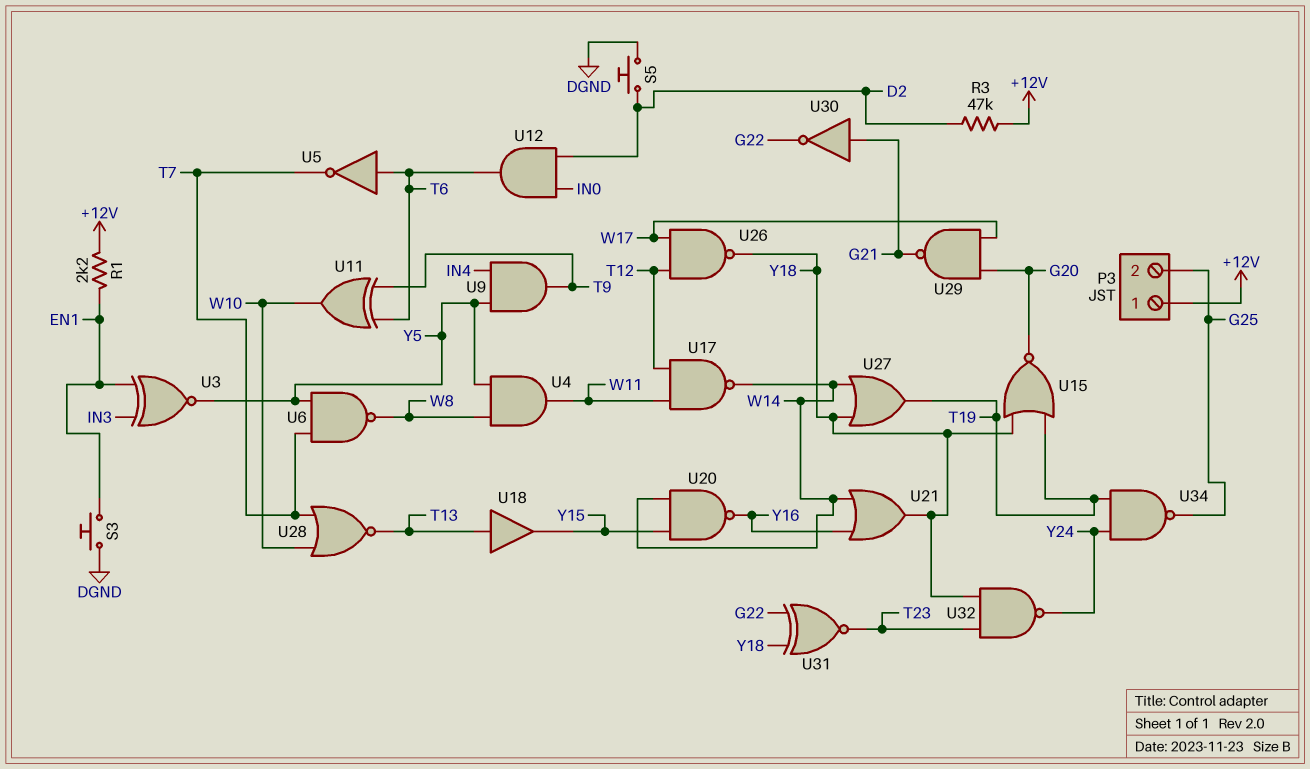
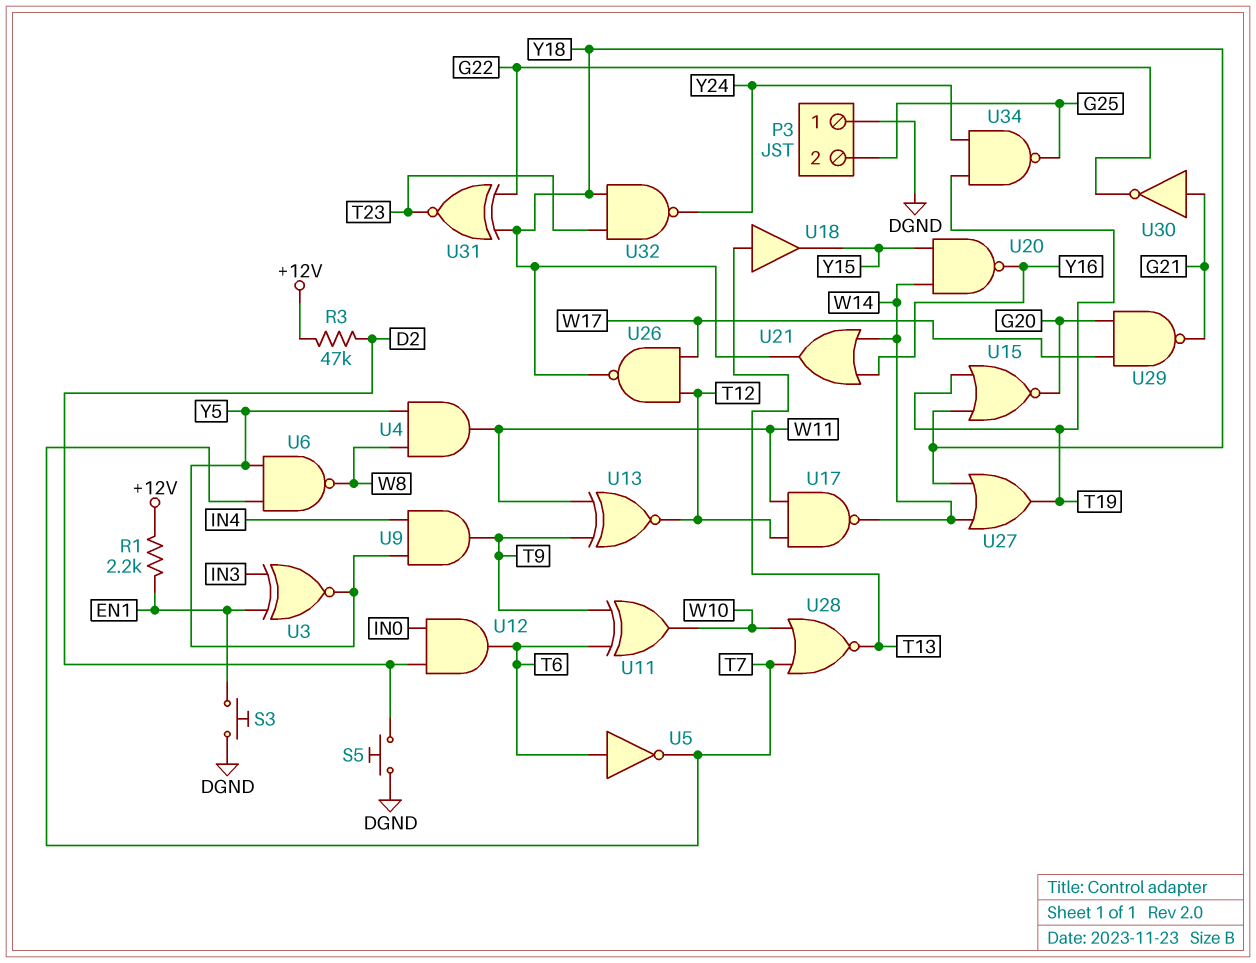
P3 pin 1: +12V -> DGND
U13: none -> XNOR (in T9, in W11, out T12)

